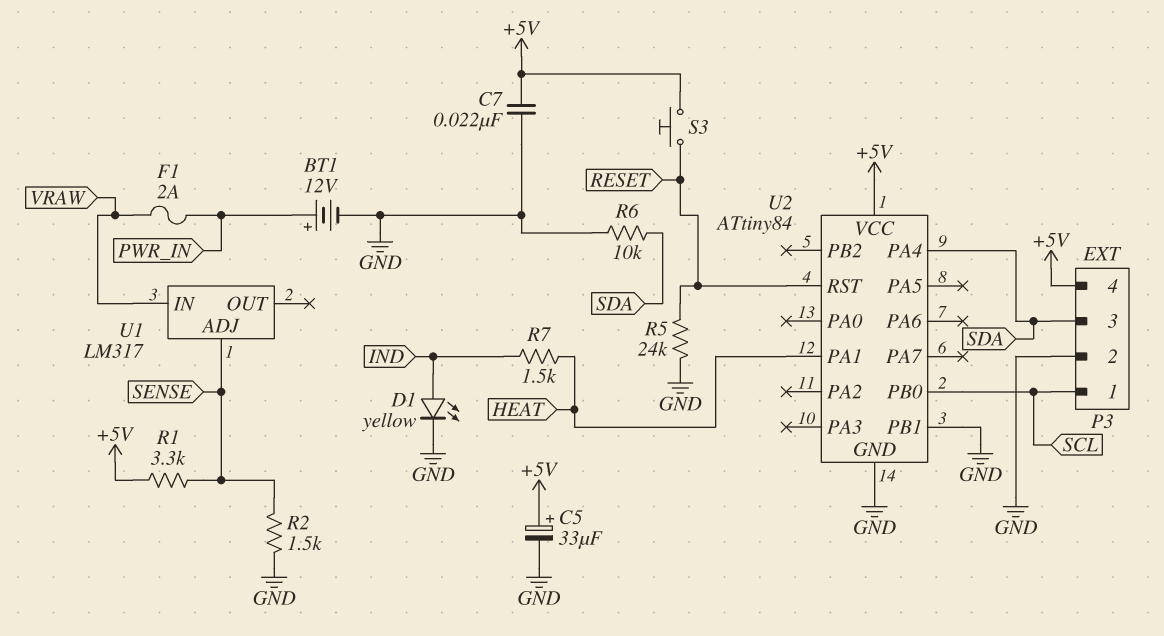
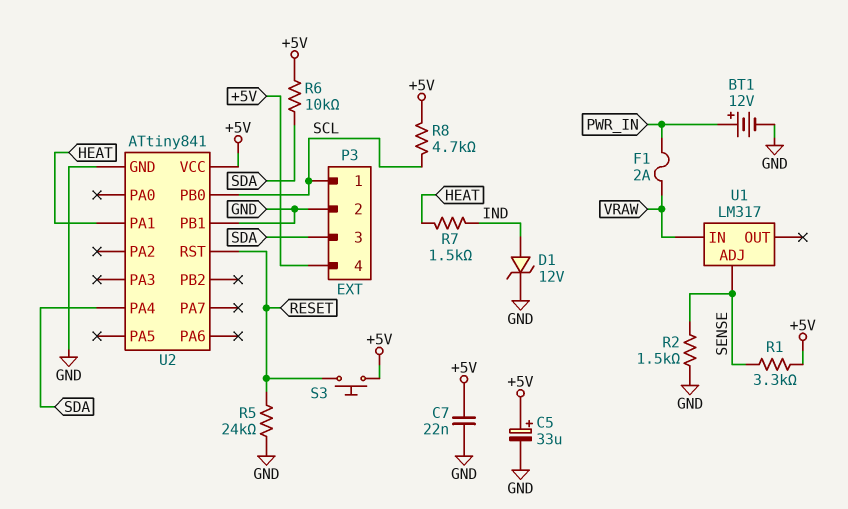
D1: LED yellow (A IND, K GND) -> zener 12V (A IND, K GND)
R6: 10k (GND, SDA) -> 10k (+5V, SDA)
R8: none -> 4.7k (+5V, SCL)
U2: ATtiny84 -> ATtiny841

